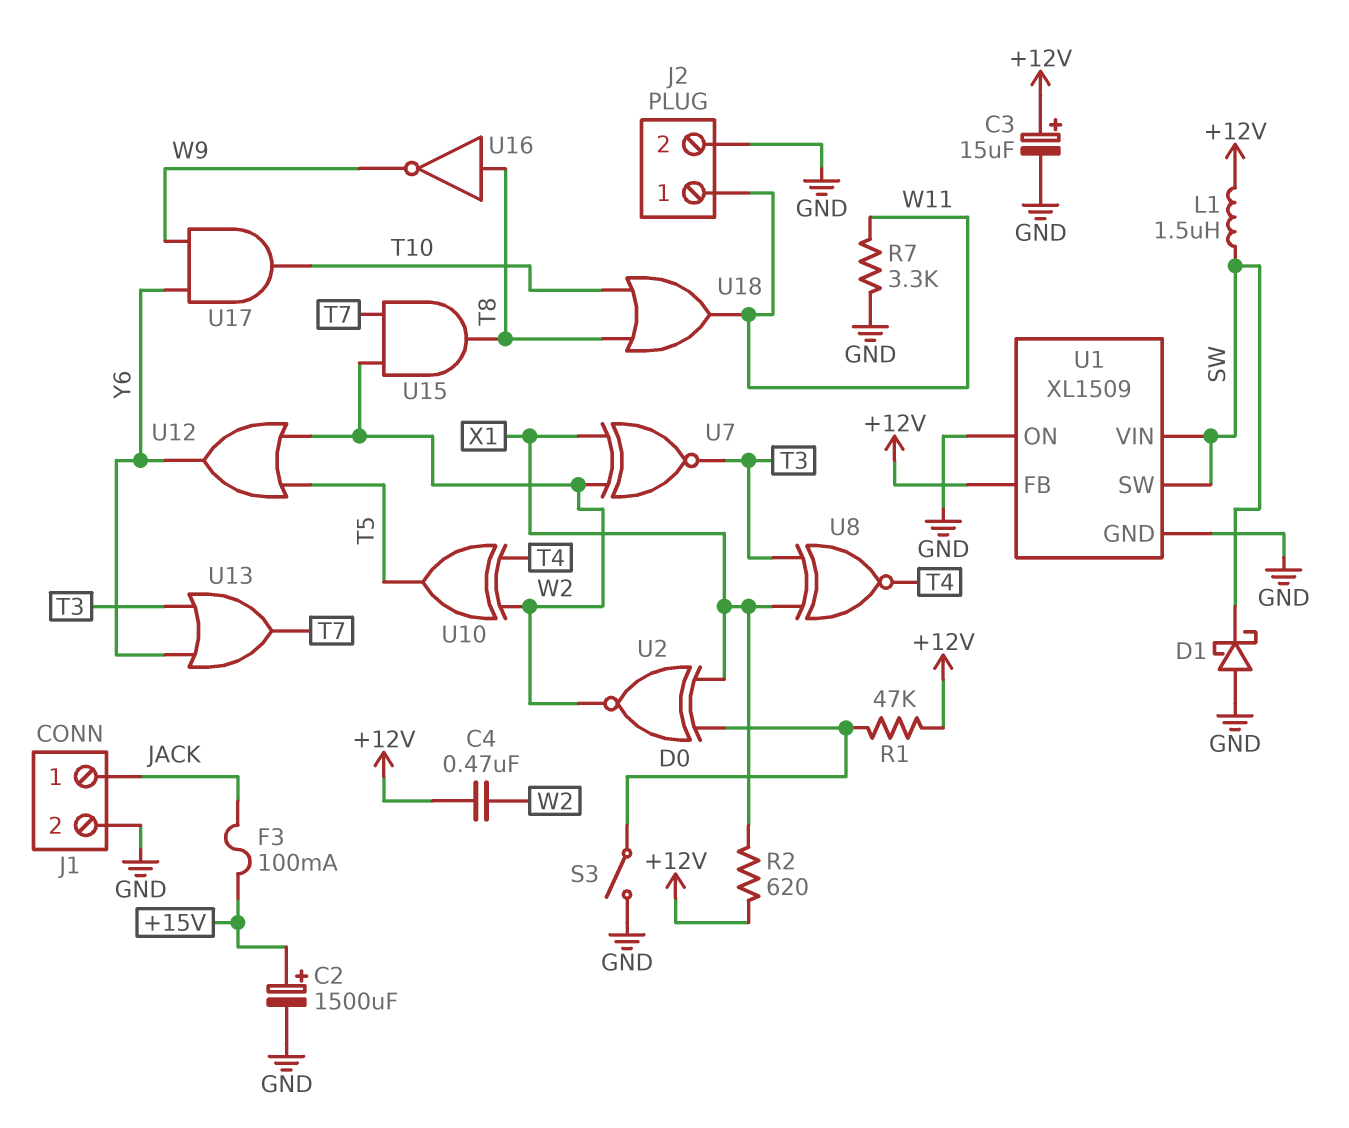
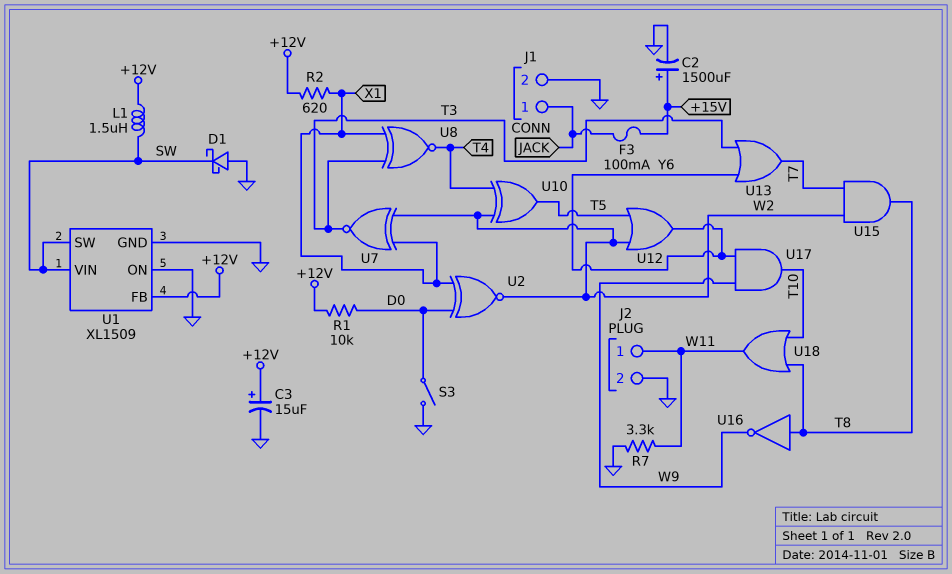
C4: 470nF (+12V, W2) -> none
R1: 47k (+12V, D0) -> 10k (+12V, D0)

